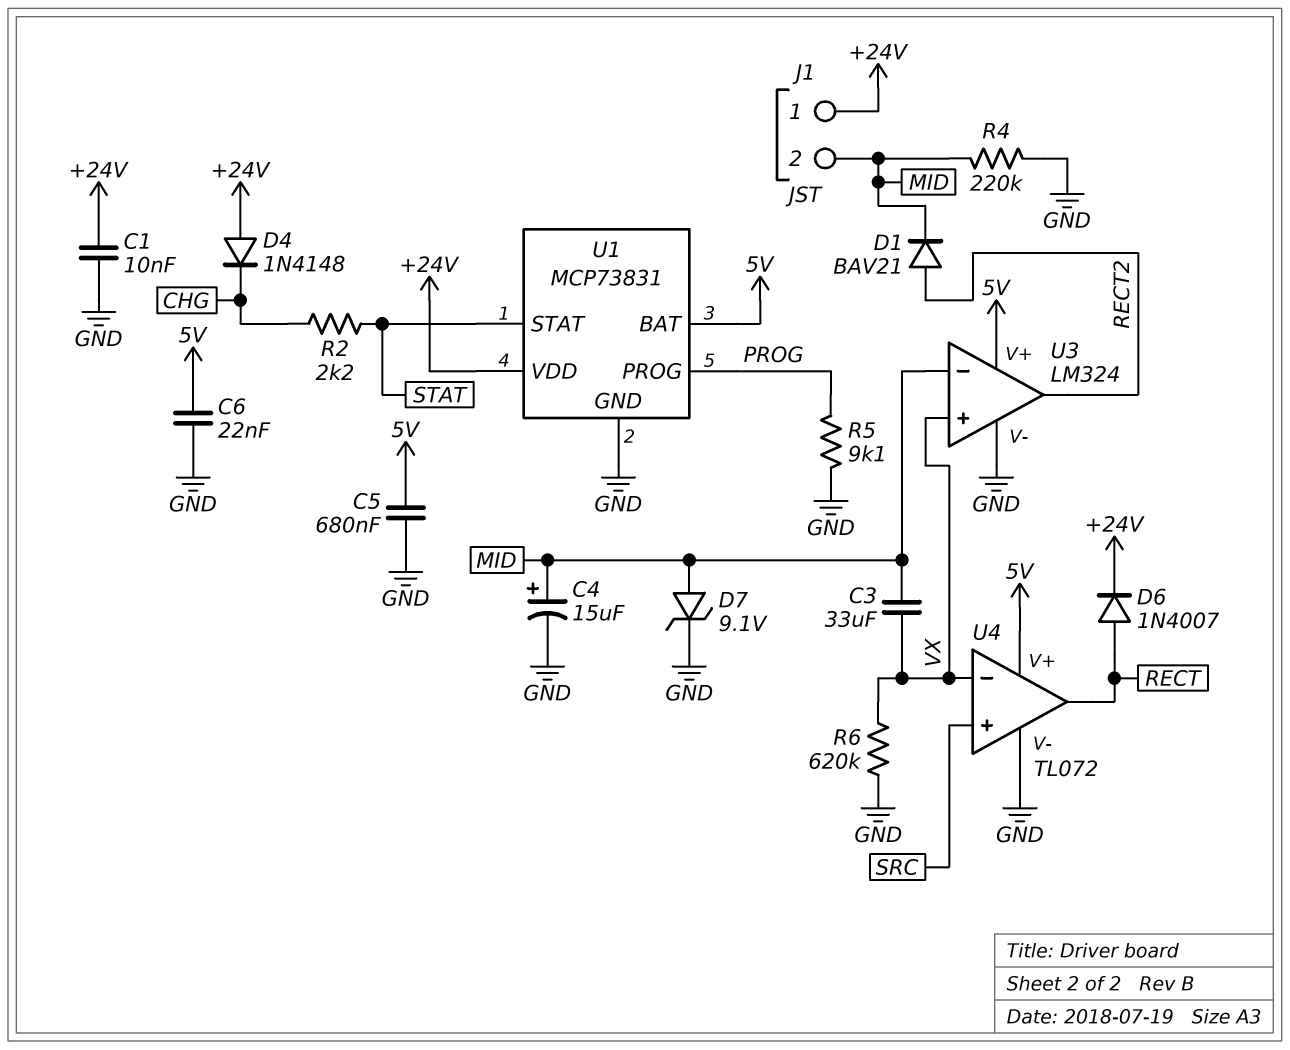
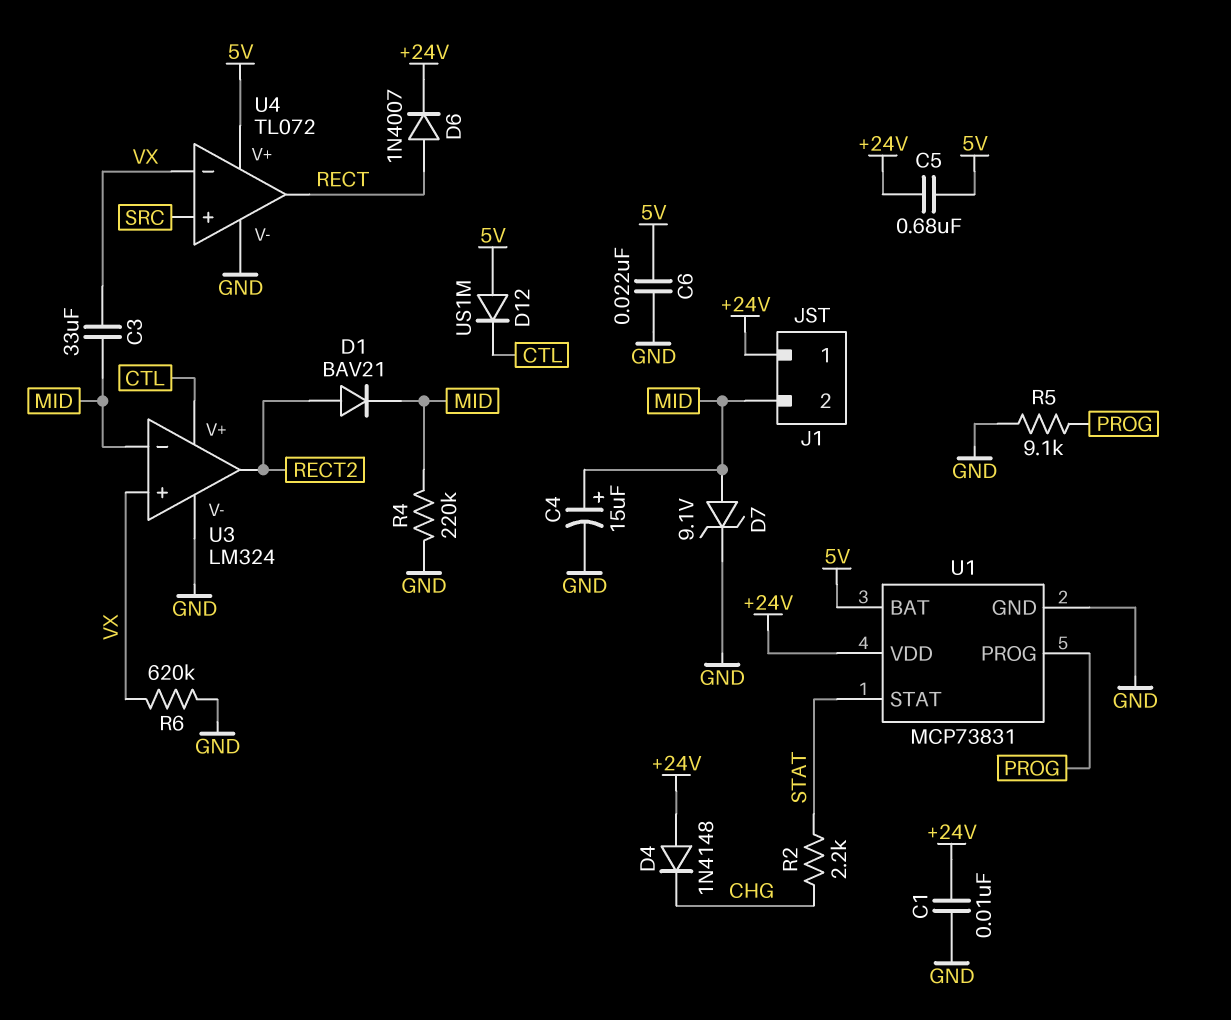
C5: 680nF (5V, GND) -> 680nF (+24V, 5V)
D12: none -> diode US1M (A 5V, K CTL)
U3 pin V+: 5V -> CTL

